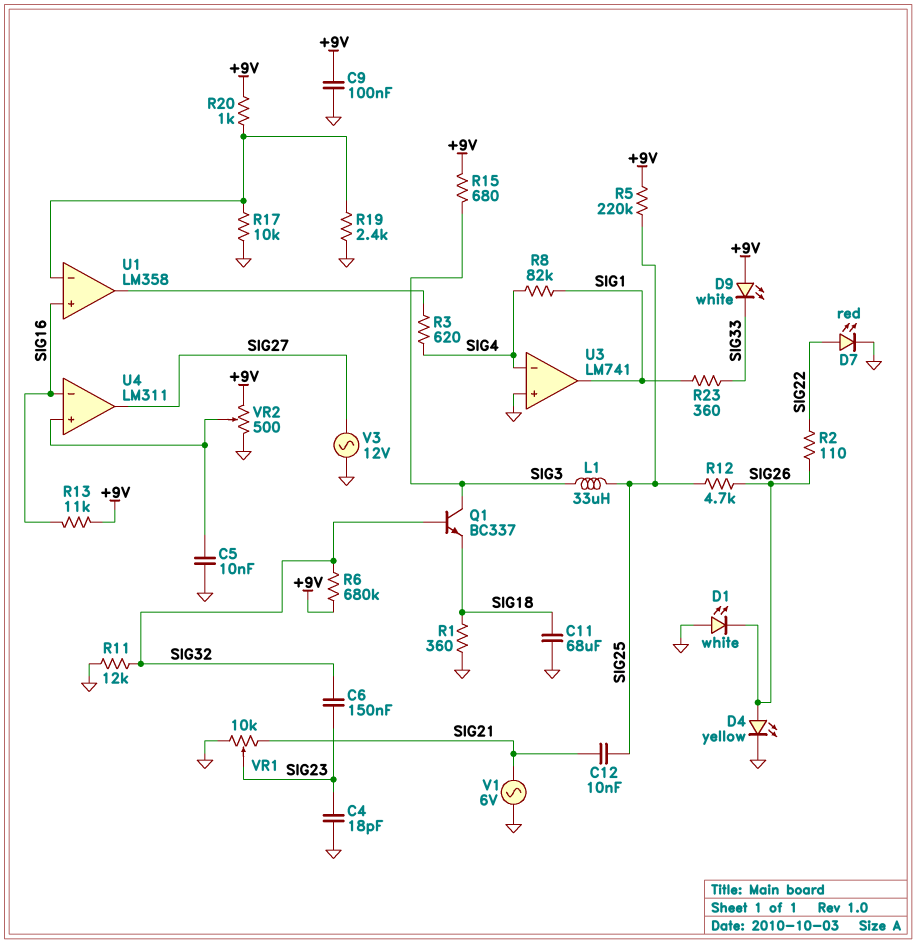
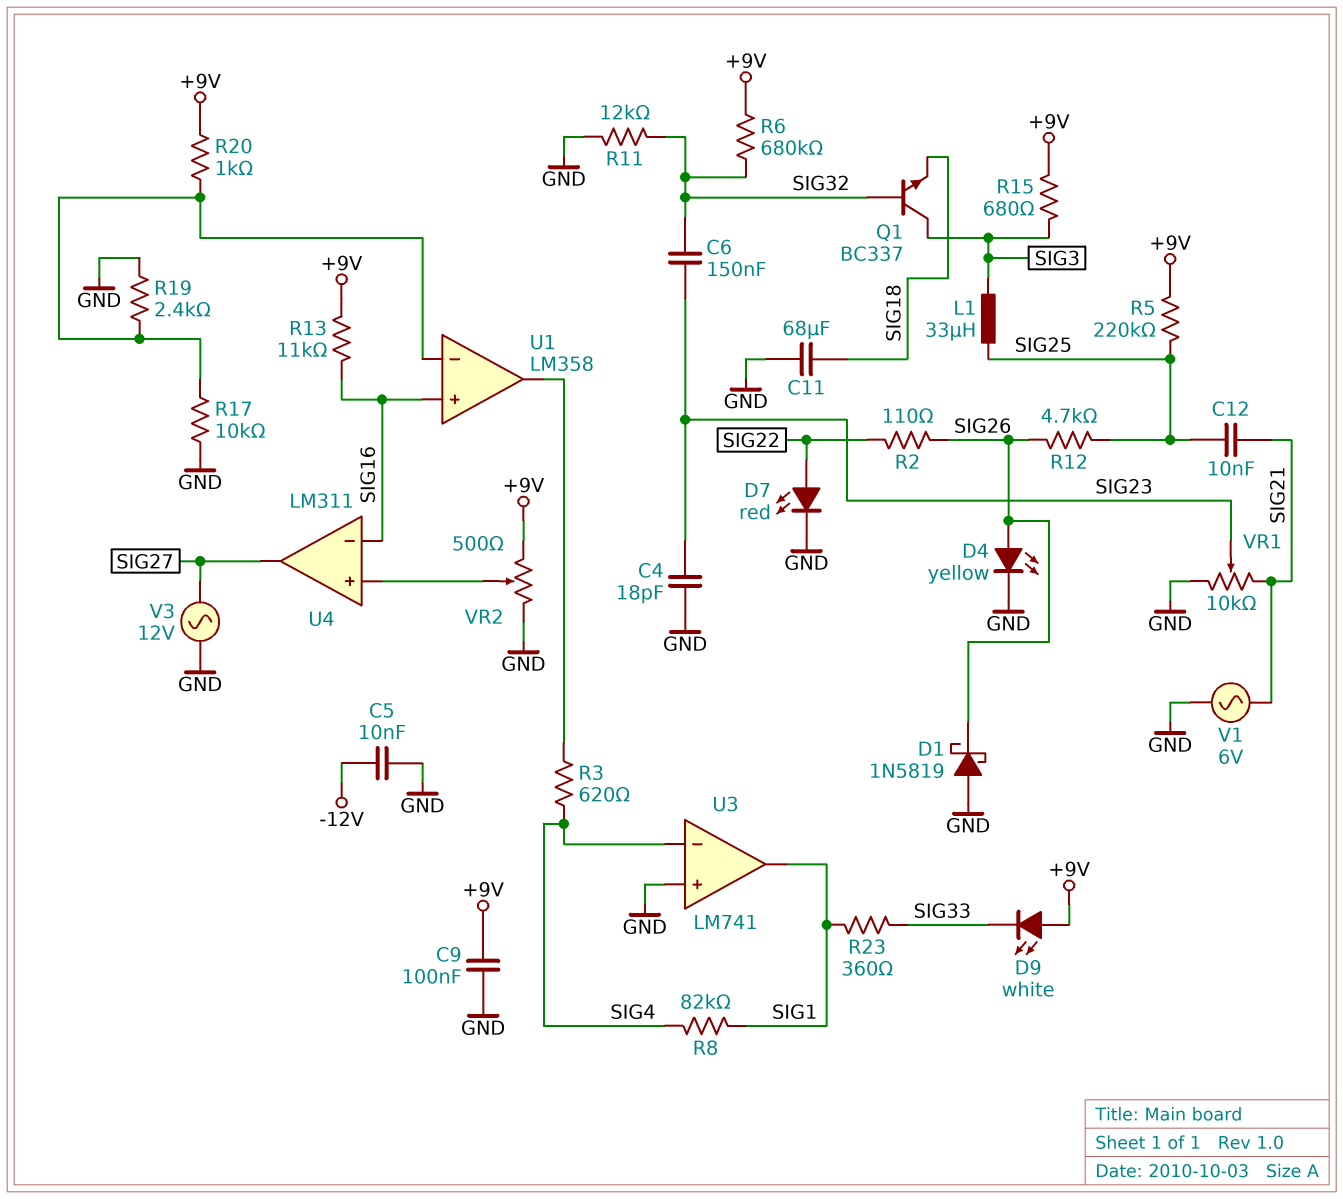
C5: 10nF (GND, U4/in+) -> 10nF (-12V, GND)
D1: LED white (A GND, K SIG26) -> schottky 1N5819 (A GND, K SIG26)
R1: 360 (GND, SIG18) -> none

